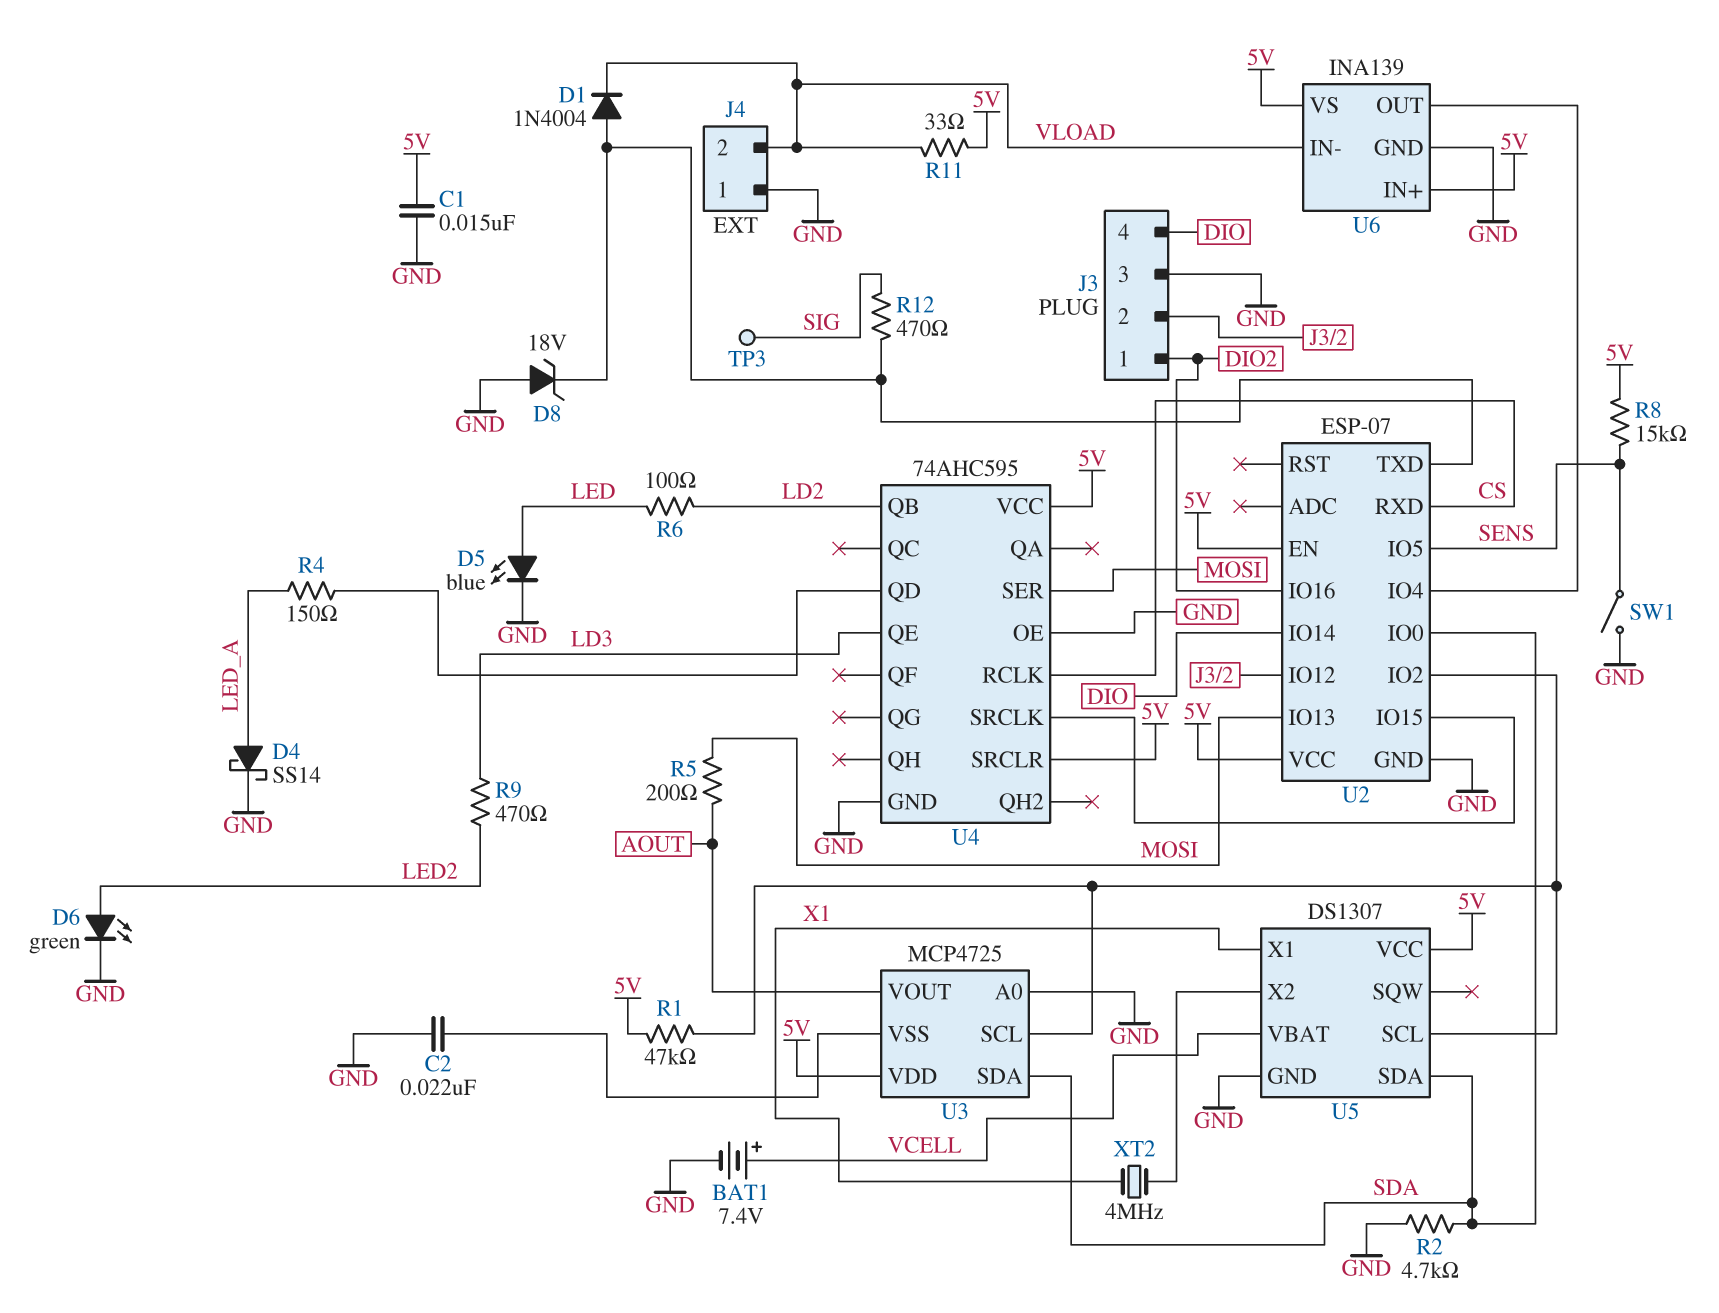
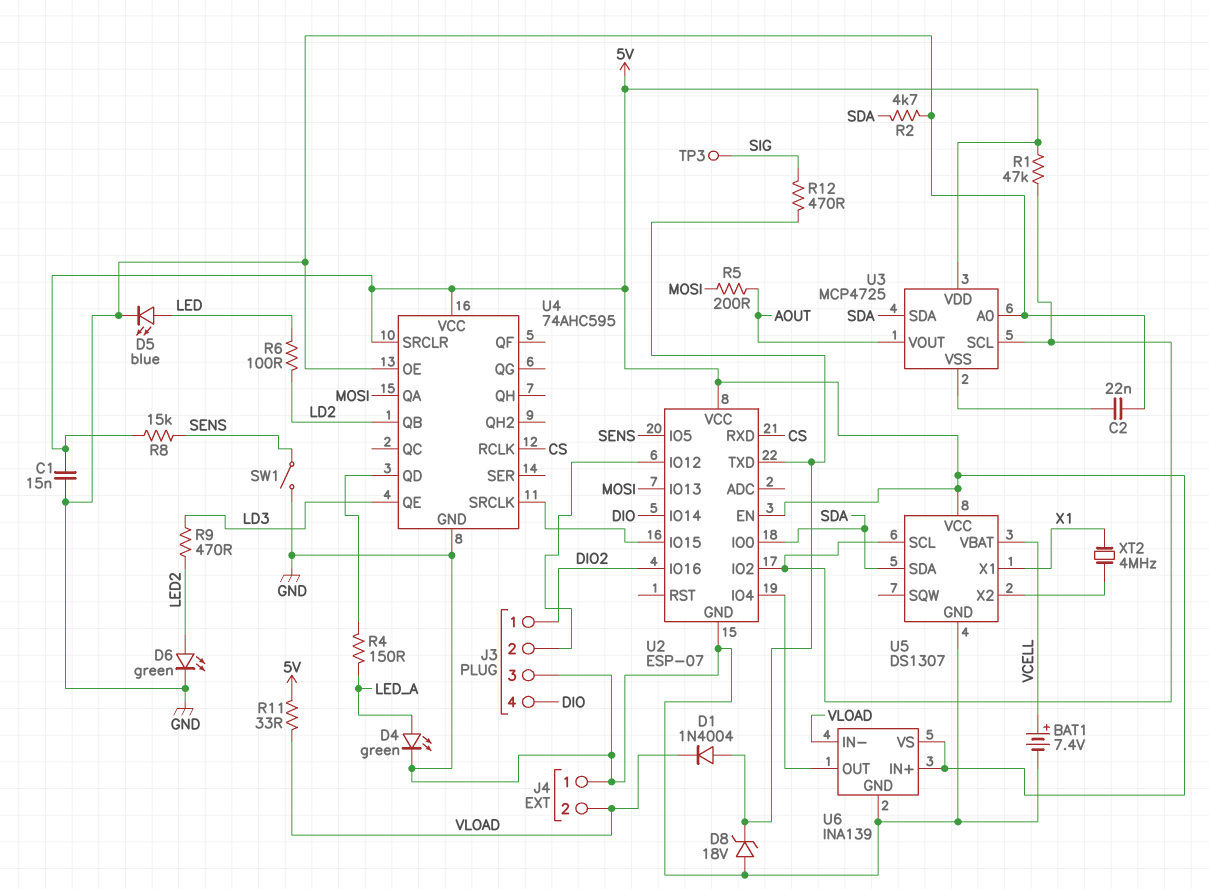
D4: schottky SS14 (A LED_A, K GND) -> LED green (A LED_A, K GND)
U4 pin QA: none -> MOSI
U4 pin SER: MOSI -> none

